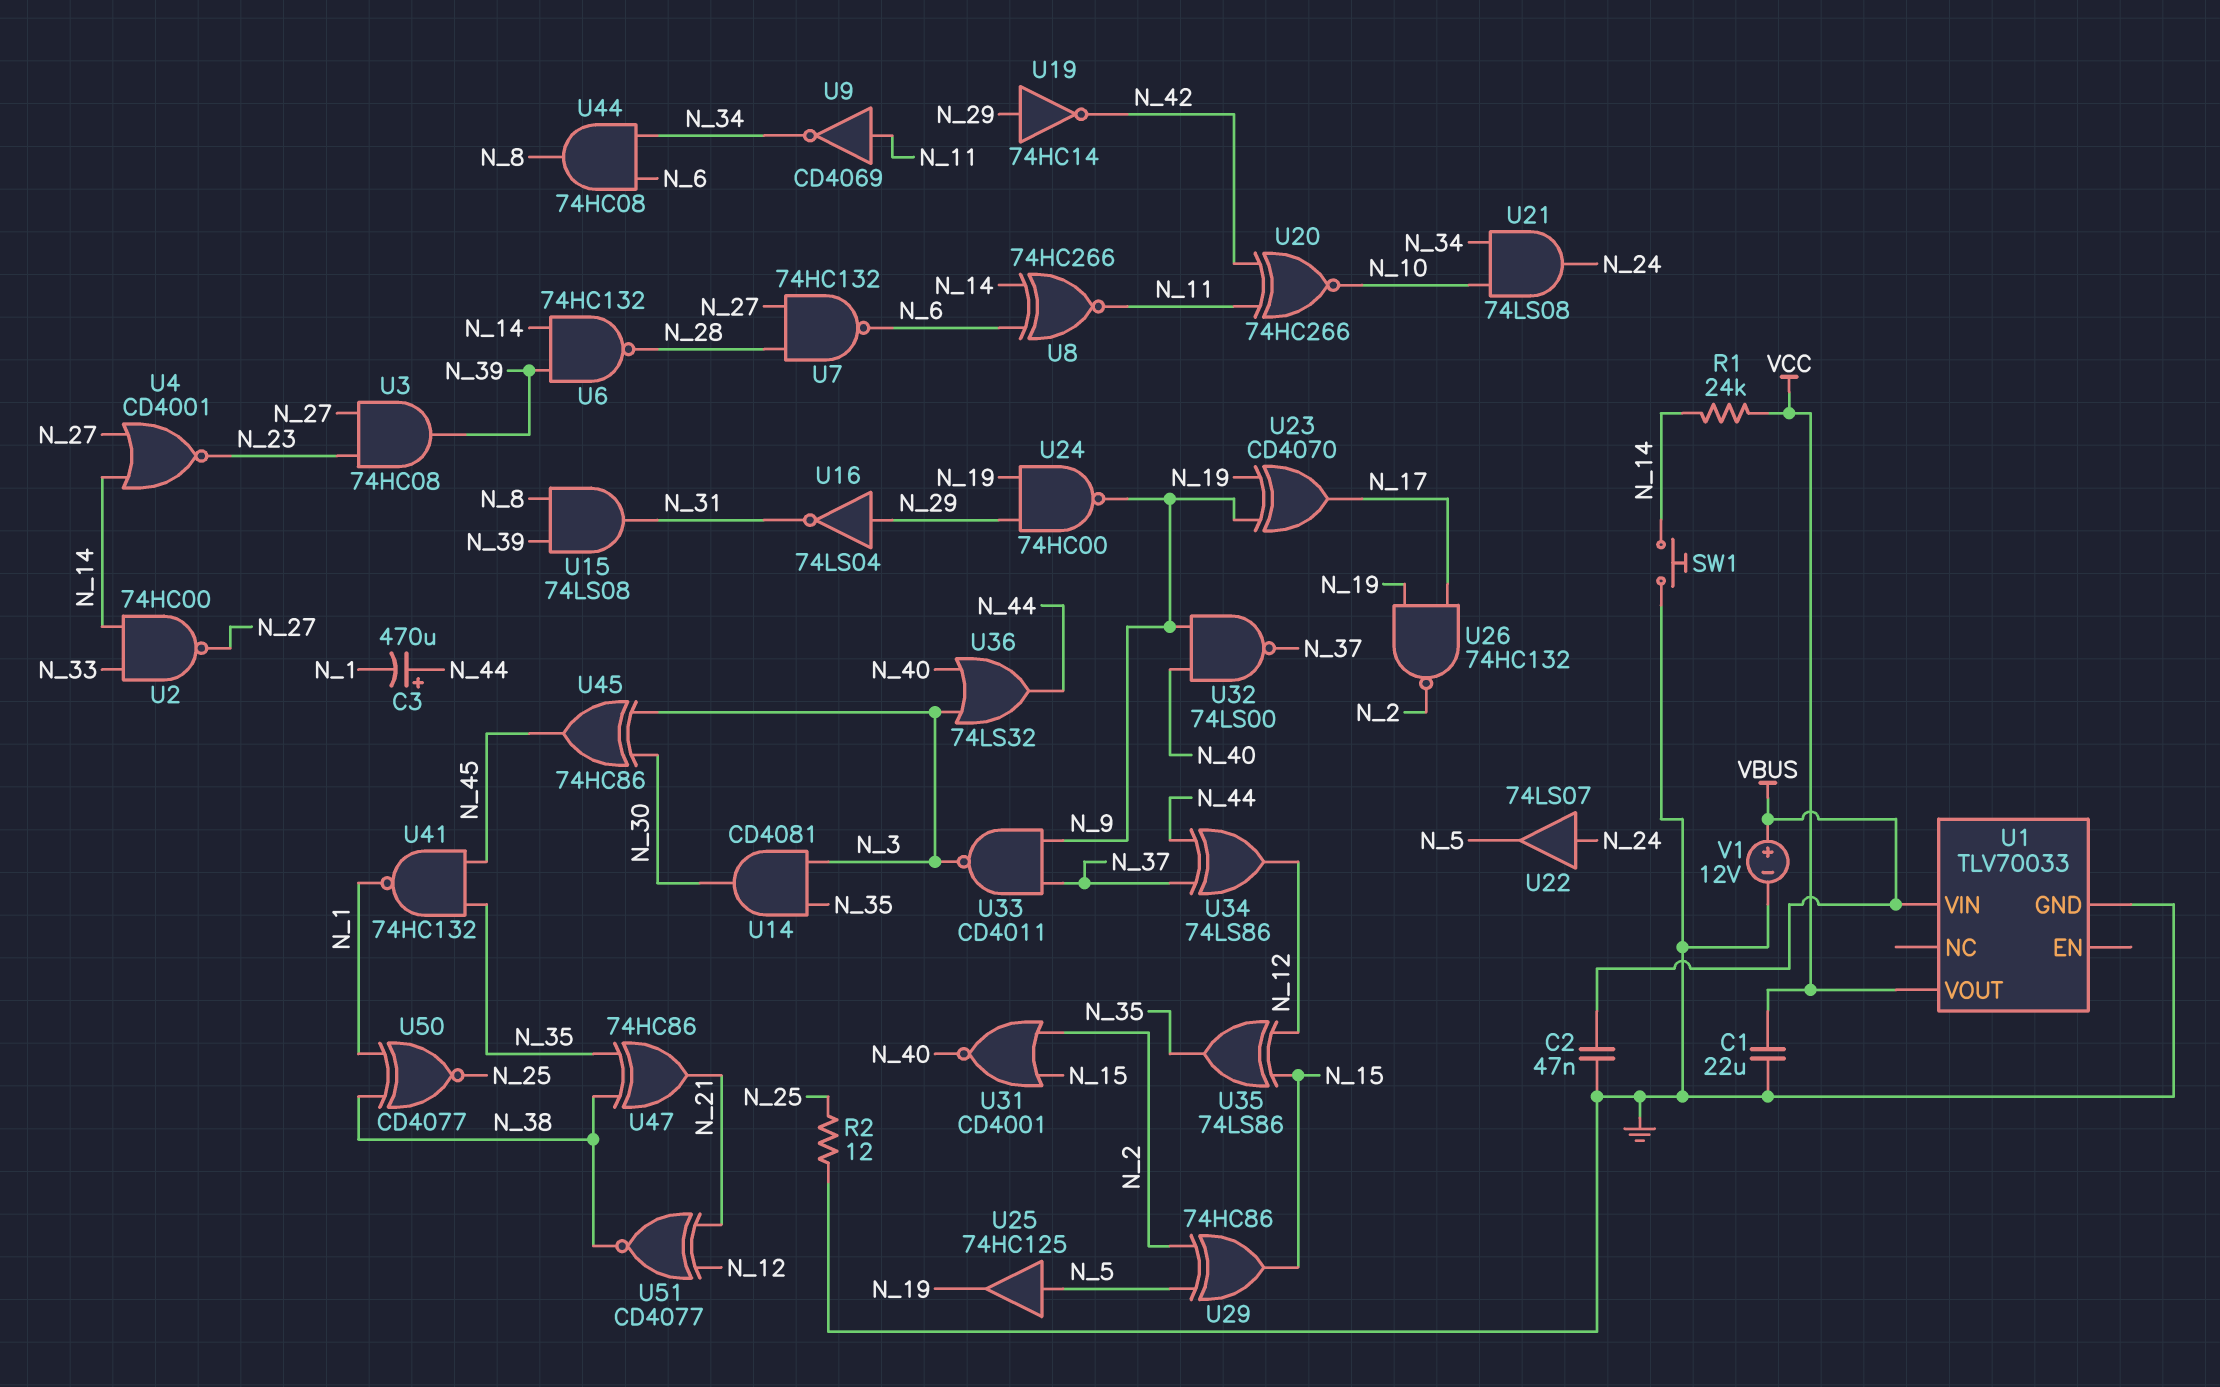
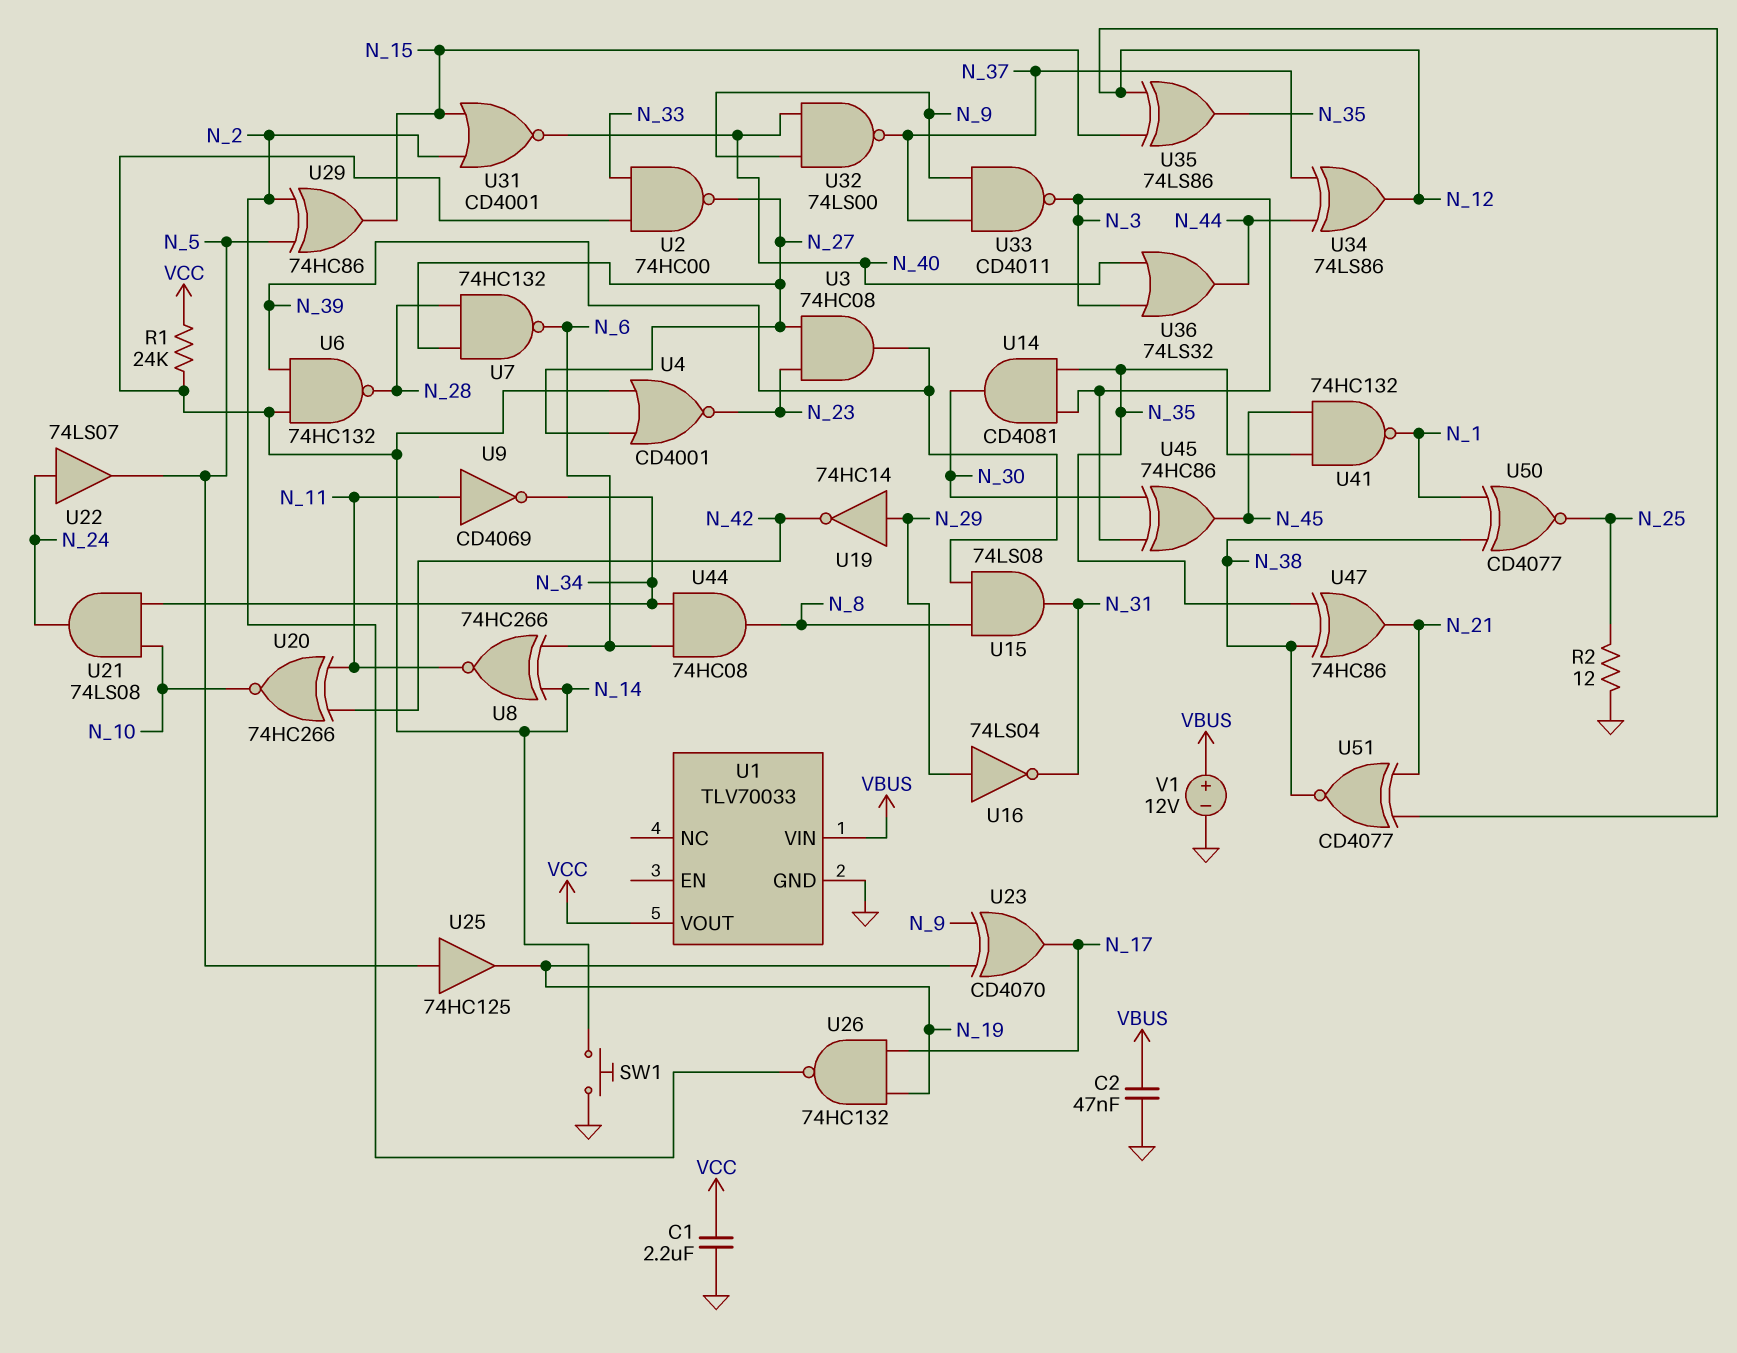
C1: 22uF (GND, VCC) -> 2.2uF (GND, VCC)
C3: 470uF (plus N_44, minus N_1) -> none
U24: NAND 74HC00 (in N_19, in N_29, out N_9) -> none

